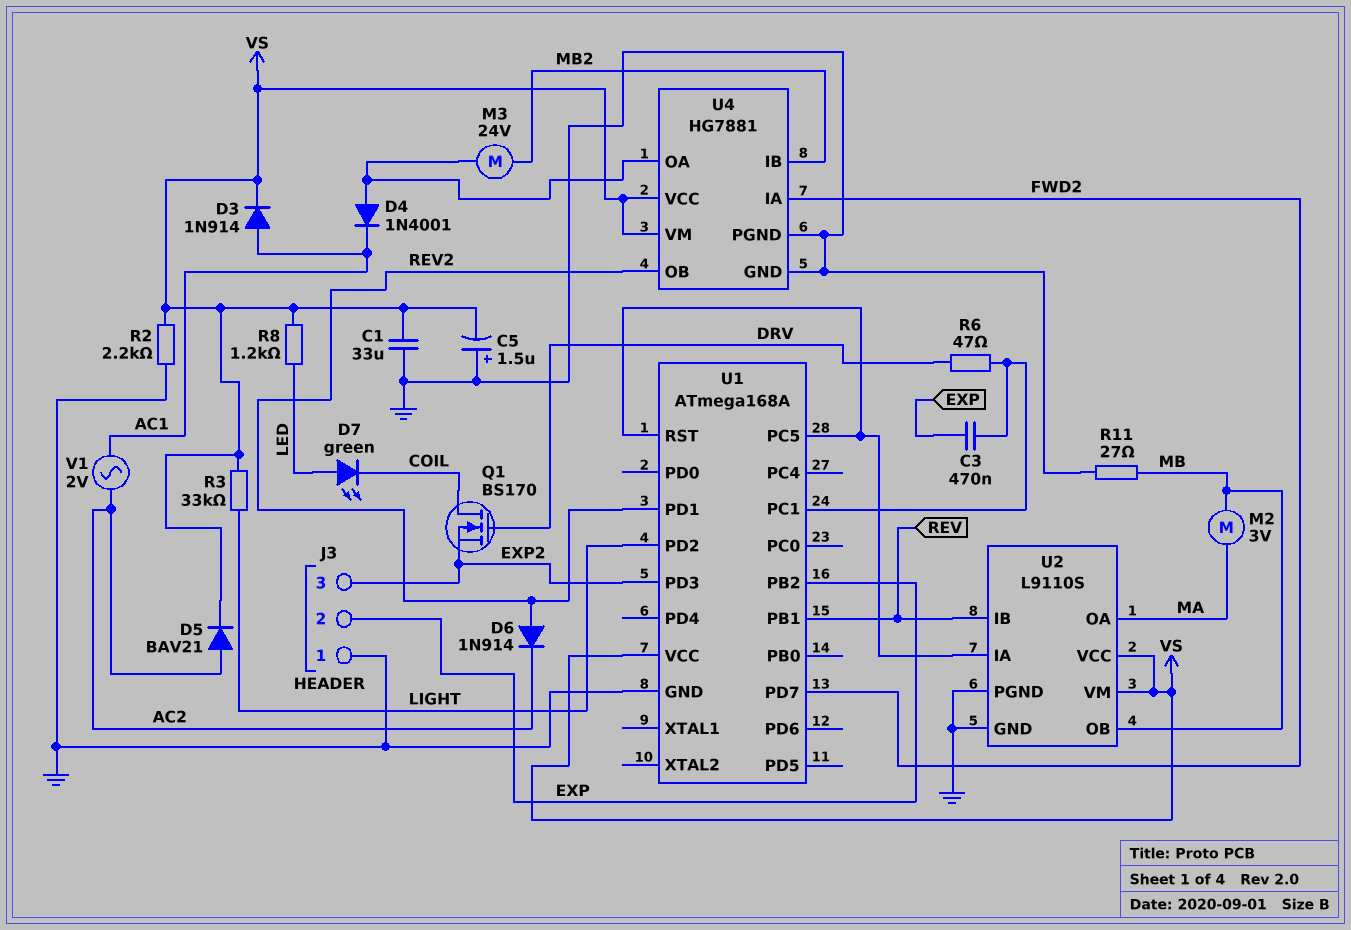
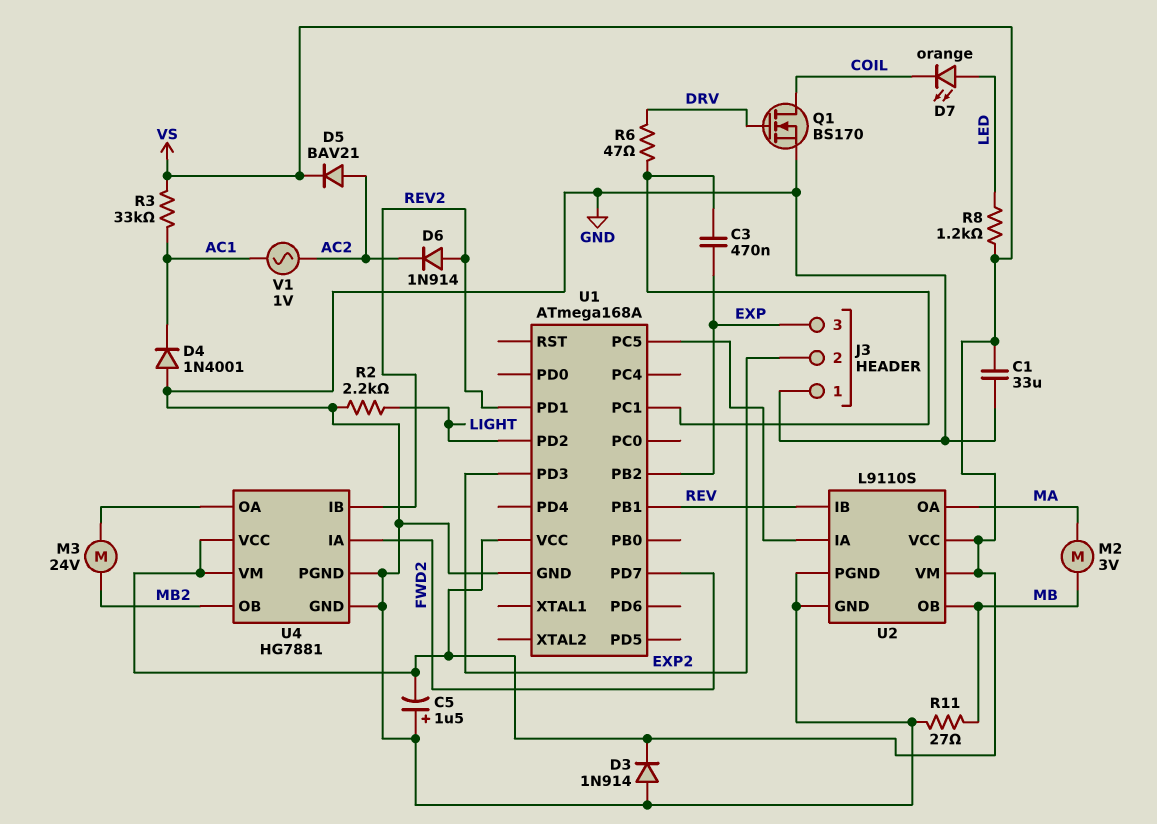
D3: diode 1N914 (A AC1, K VS) -> diode 1N914 (A GND, K VS)
D4: diode 1N4001 (A U4/OA, K AC1) -> diode 1N4001 (A GND, K AC1)
D7: LED green (A LED, K COIL) -> LED orange (A LED, K COIL)
J3 pin 2: EXP -> EXP2
J3 pin 3: EXP2 -> EXP
Q1: NMOS BS170 (G DRV, D COIL, S EXP2) -> NMOS BS170 (G DRV, D COIL, S GND)
R2: 2.2k (GND, VS) -> 2.2k (GND, LIGHT)
R3: 33k (LIGHT, VS) -> 33k (AC1, VS)
U1 pin RST: U1/PC5 -> none
U4 pin IB: MB2 -> REV2
U4 pin OB: REV2 -> MB2
V1: AC 2V (AC1, AC2) -> AC 1V (AC1, AC2)

